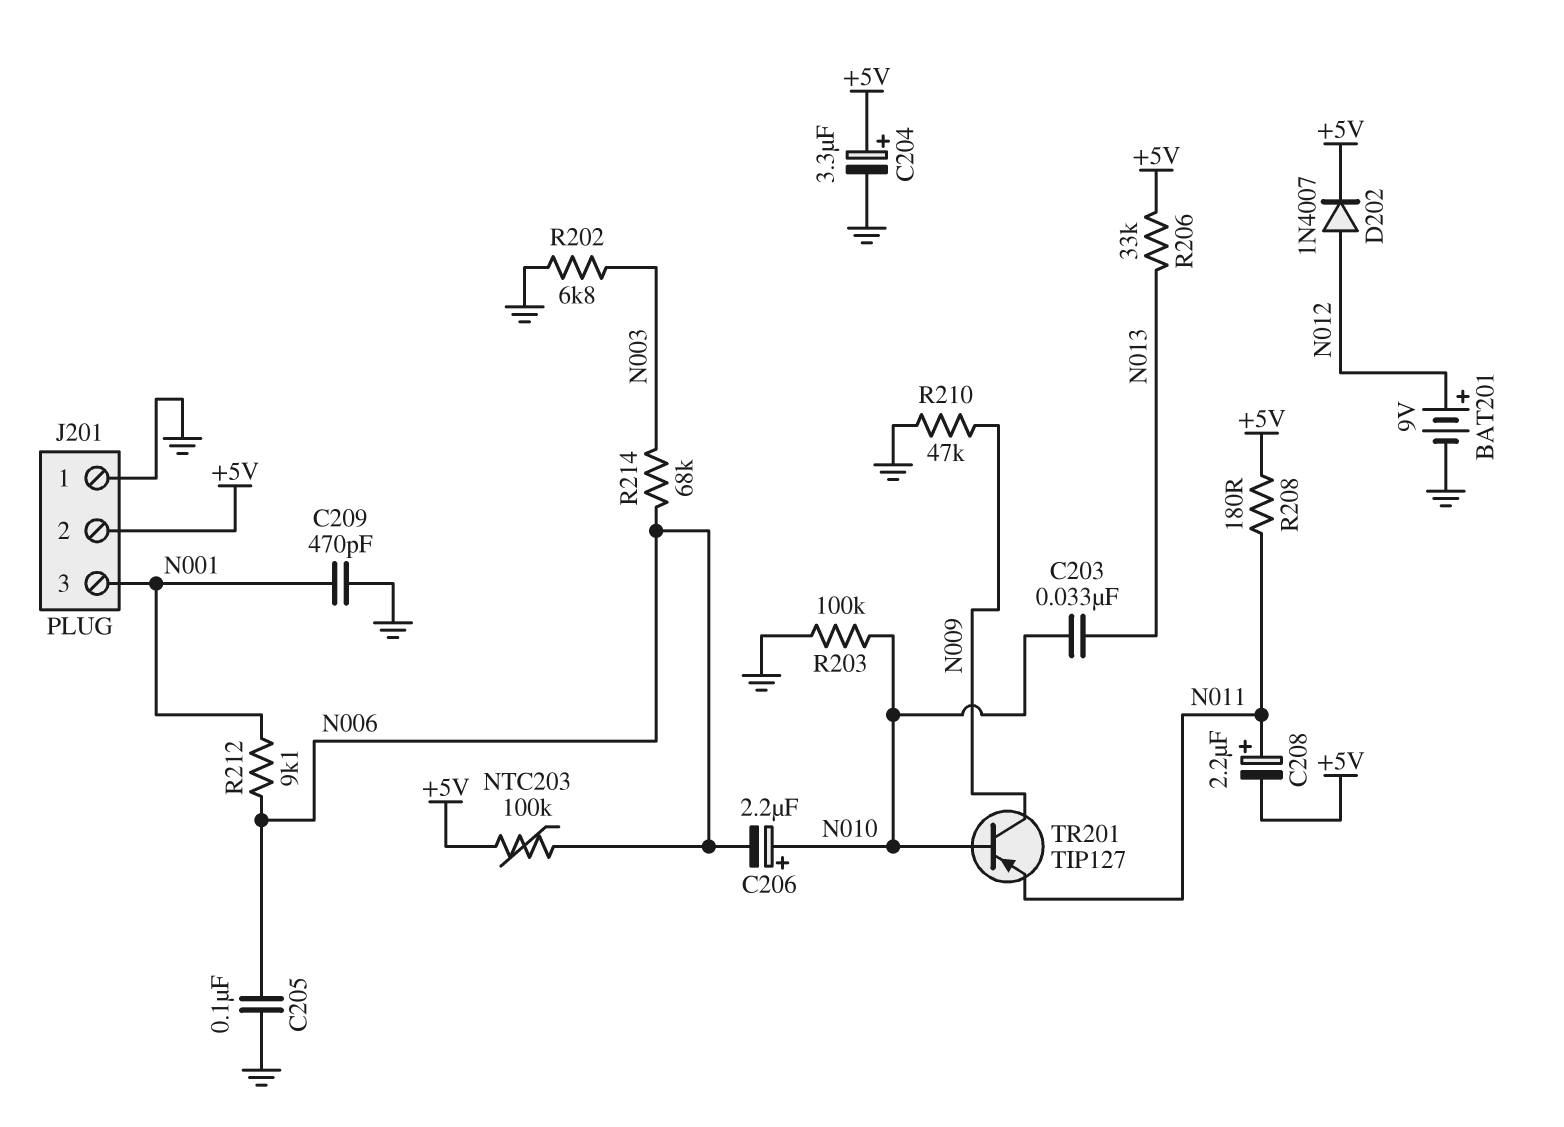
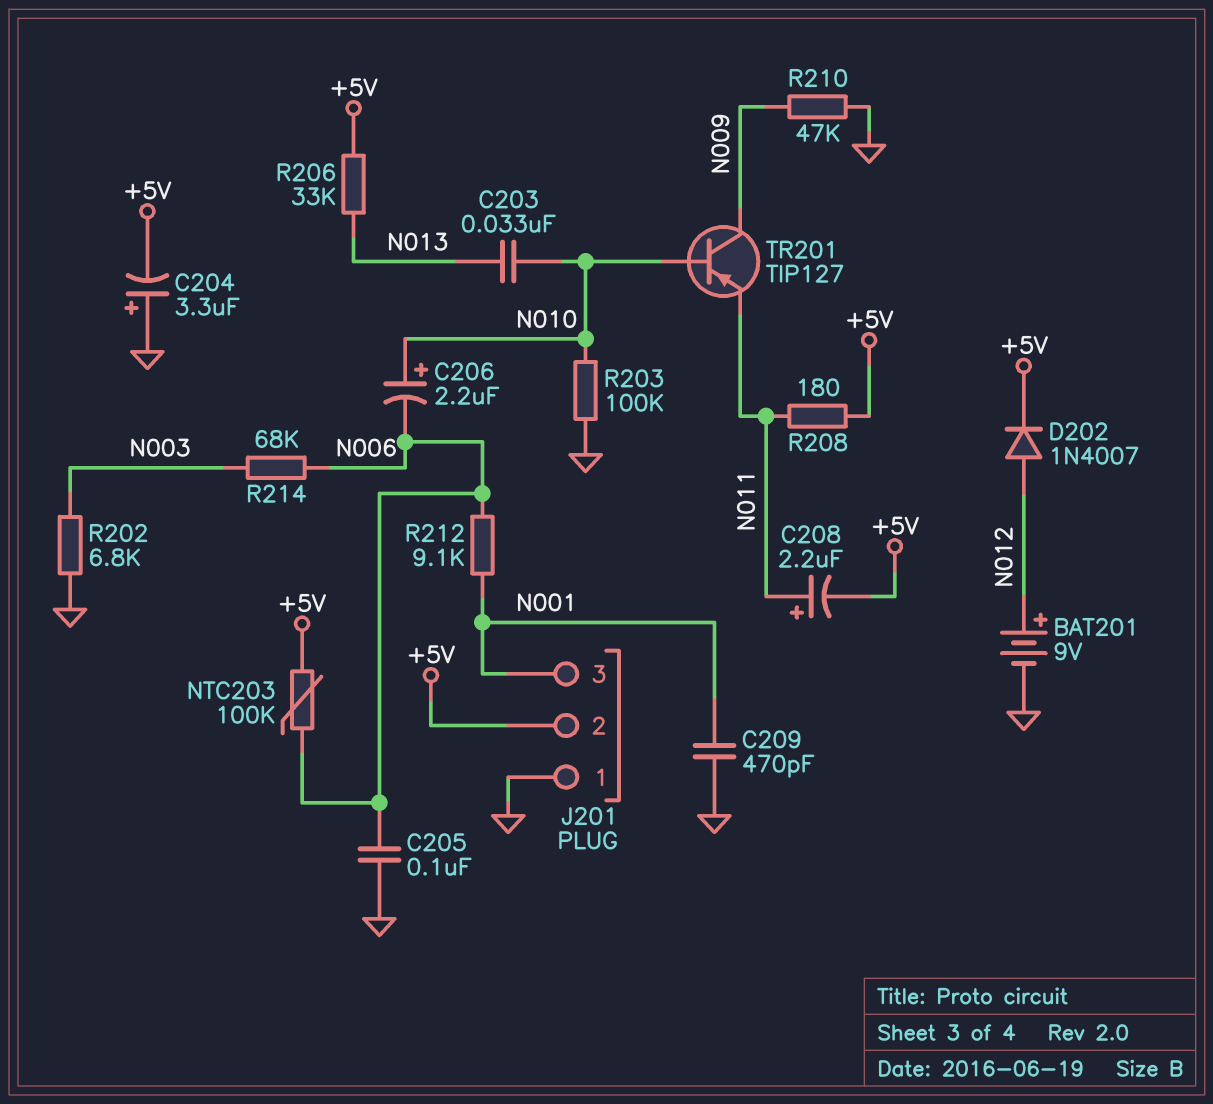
C204: 3.3uF (plus +5V, minus GND) -> 3.3uF (plus GND, minus +5V)

